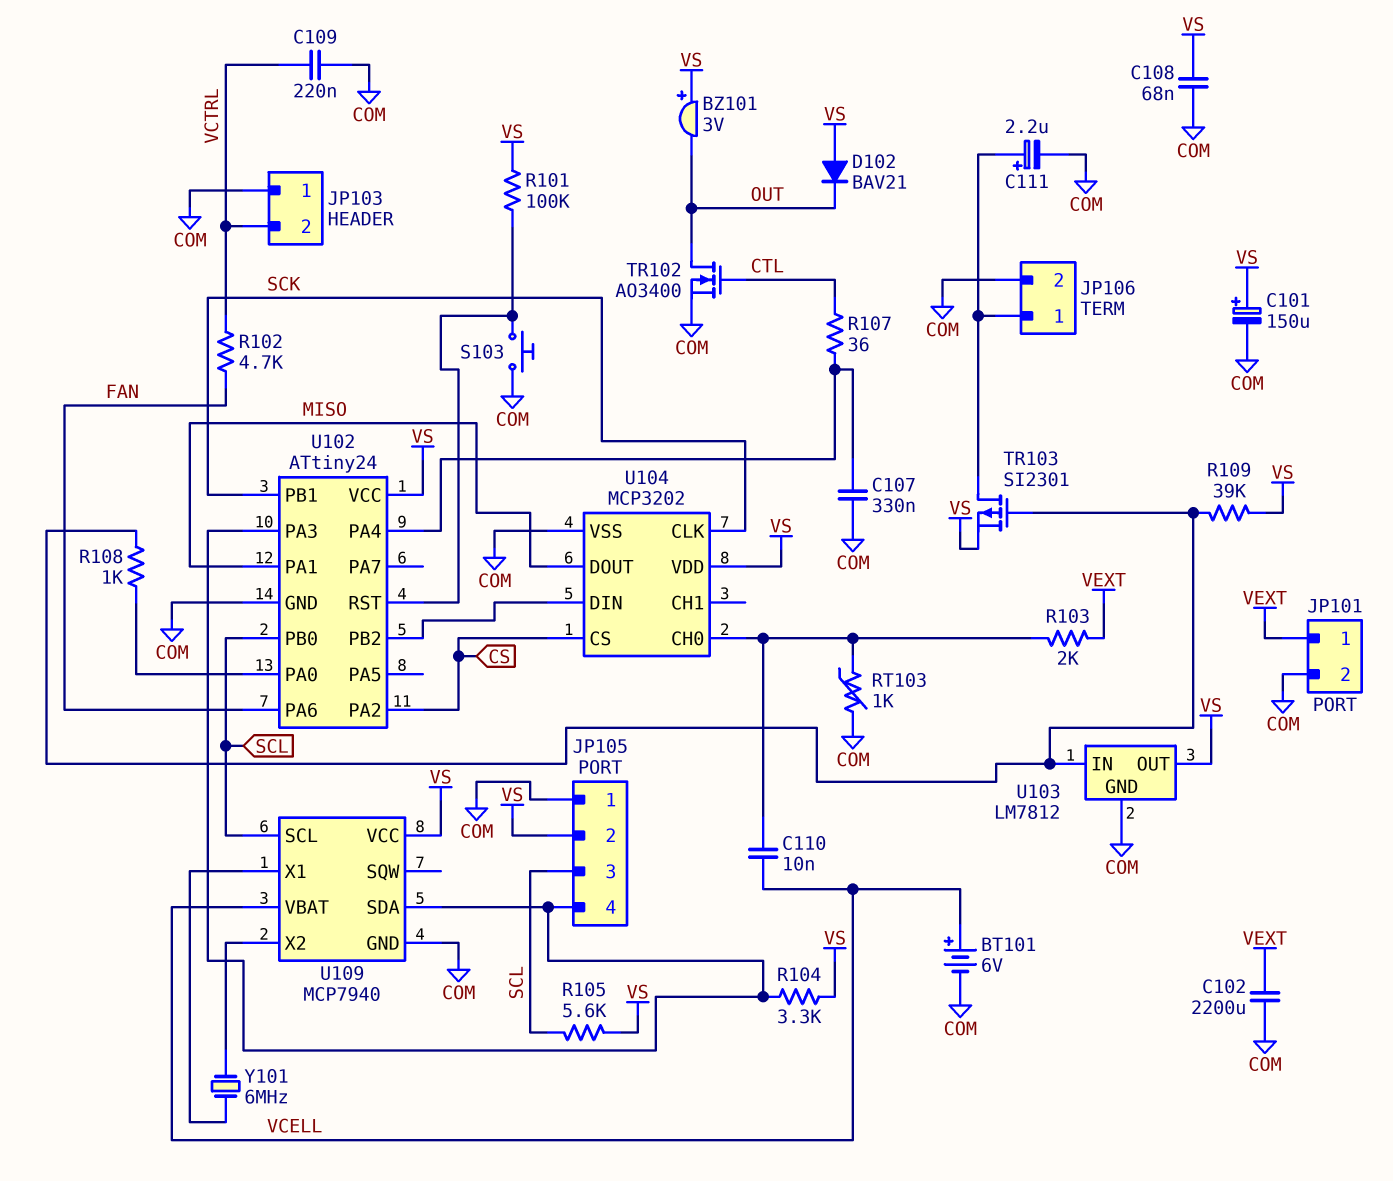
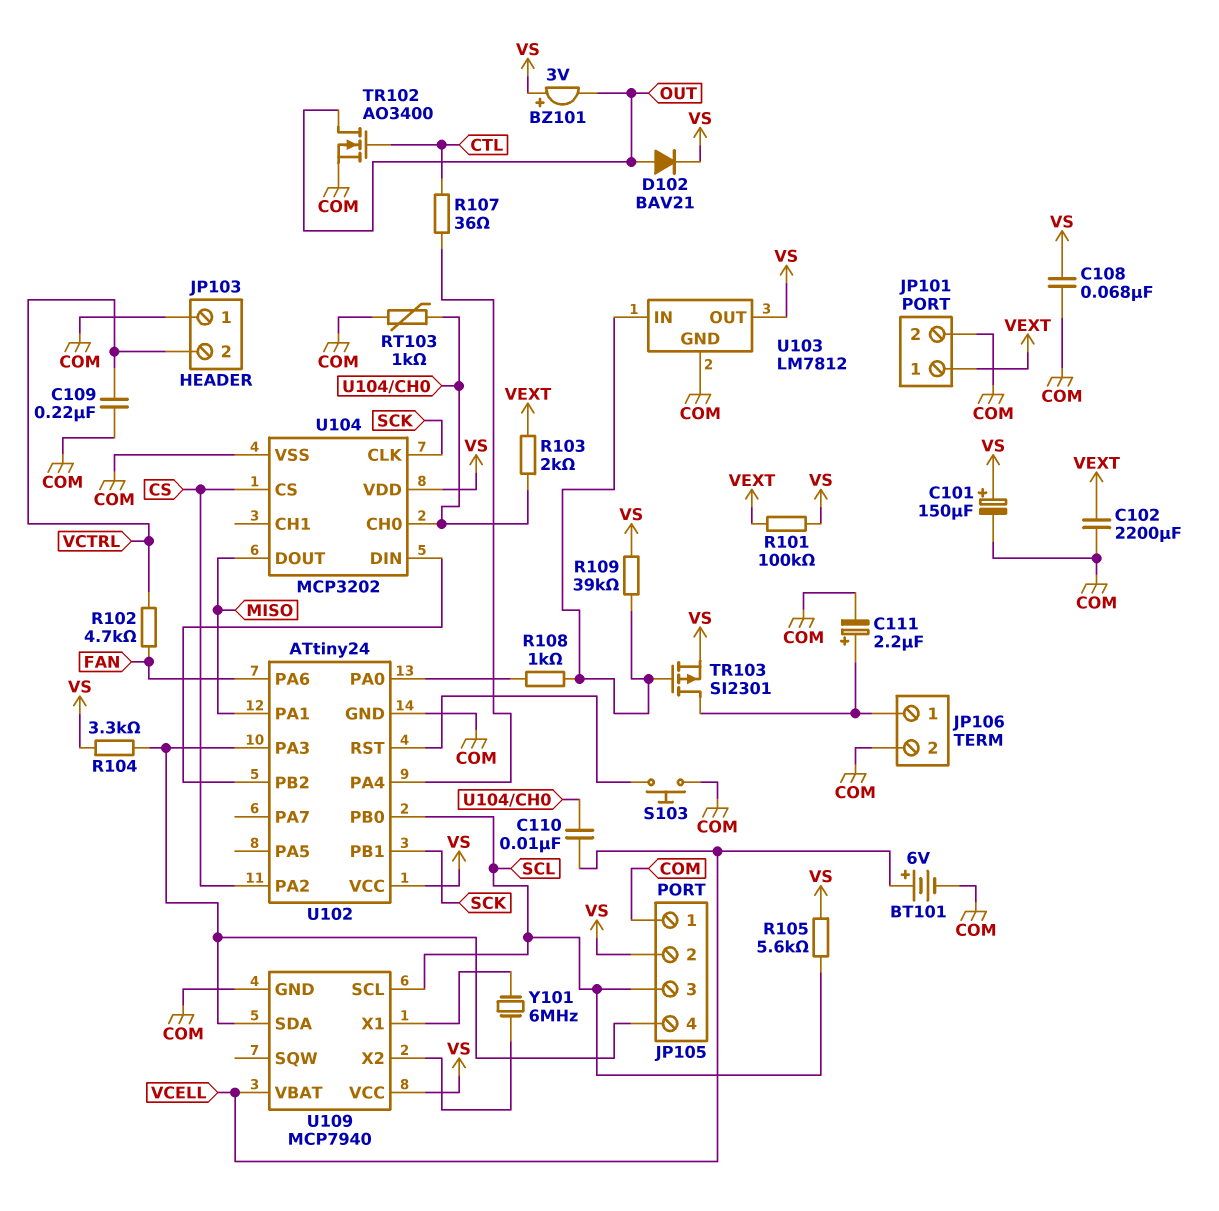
C107: 330nF (COM, U102/PA4) -> none
D102: diode BAV21 (A VS, K OUT) -> diode BAV21 (A OUT, K VS)
R101: 100k (U102/RST, VS) -> 100k (VEXT, VS)

